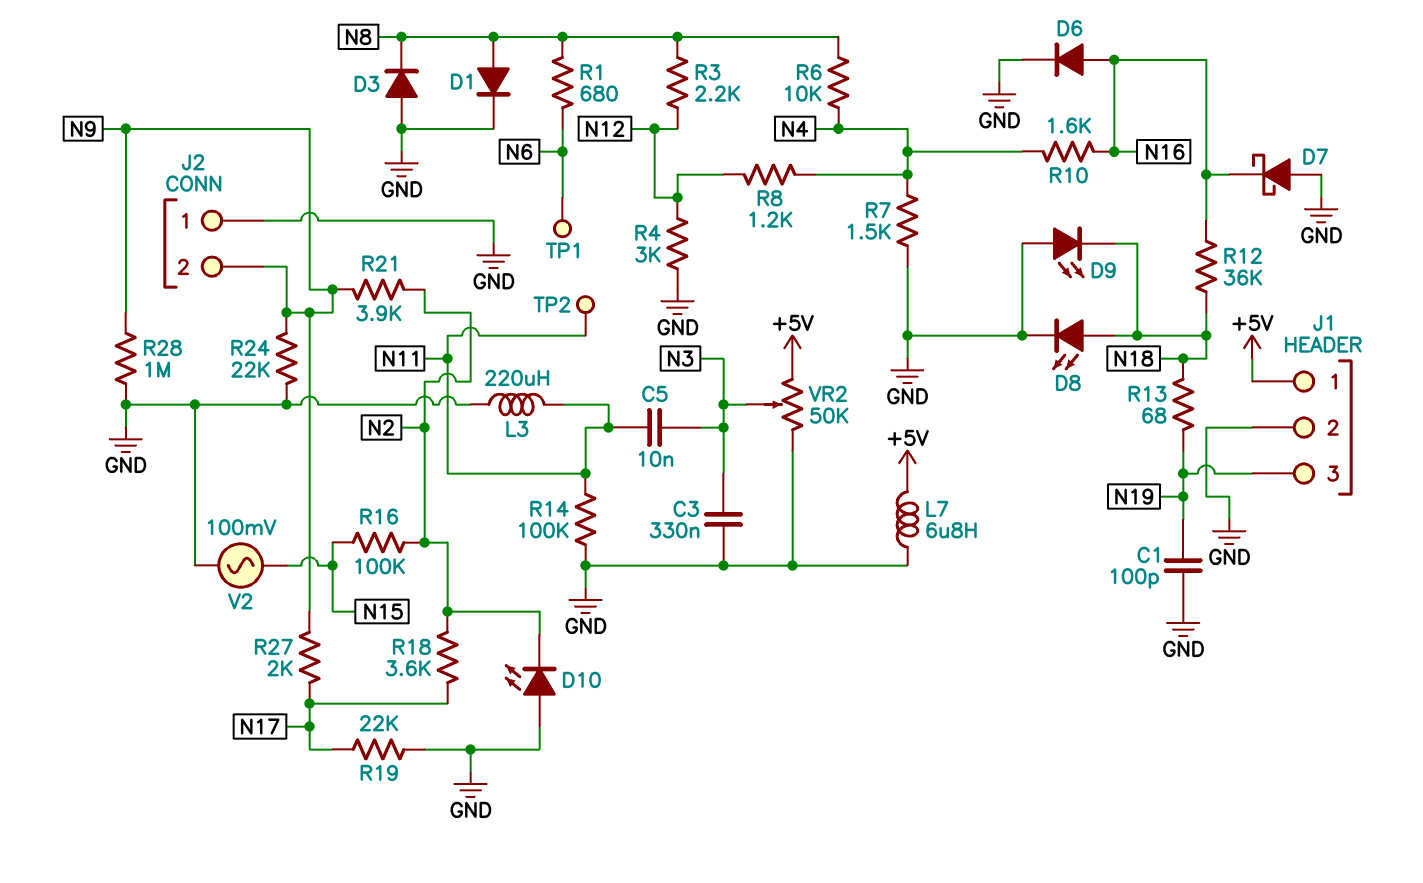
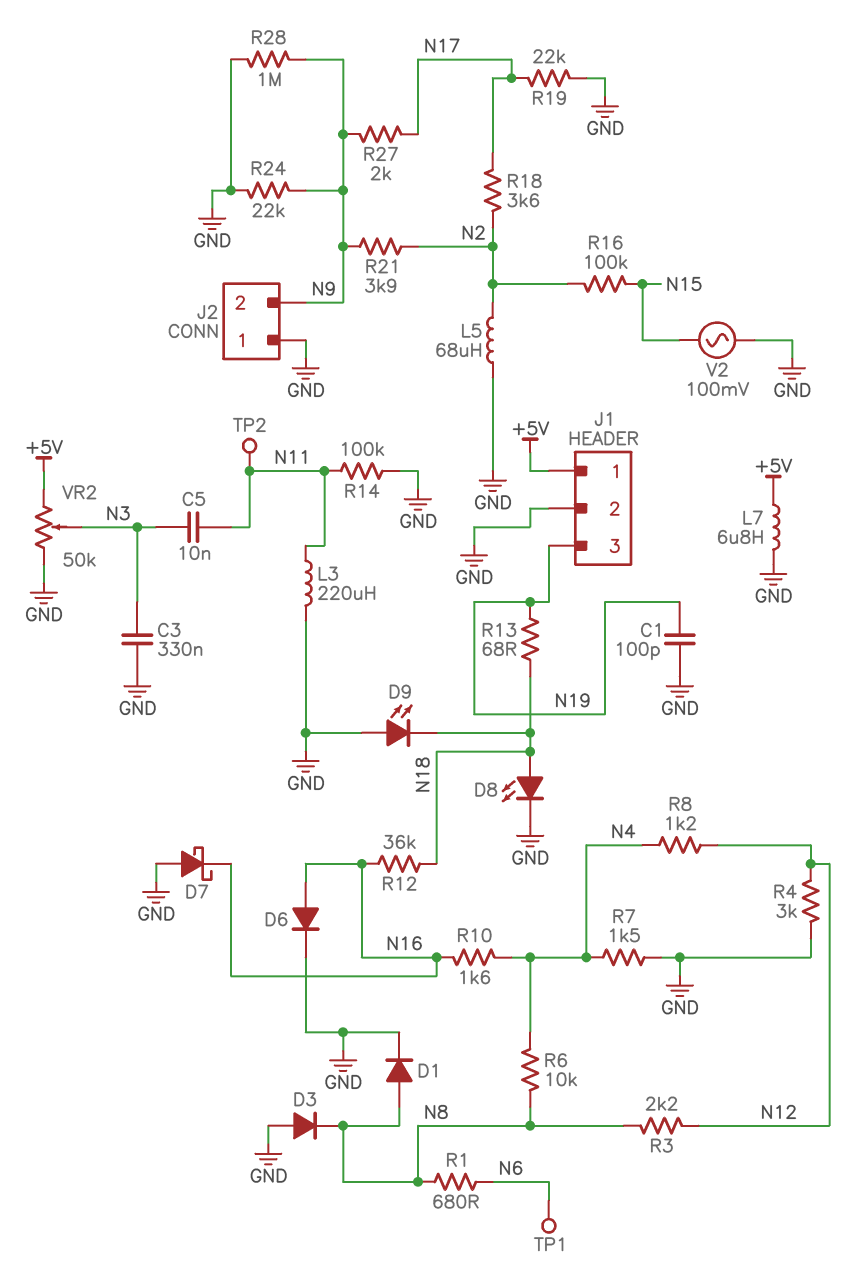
D10: LED (A GND, K N2) -> none
L5: none -> 68uH (GND, N2)

